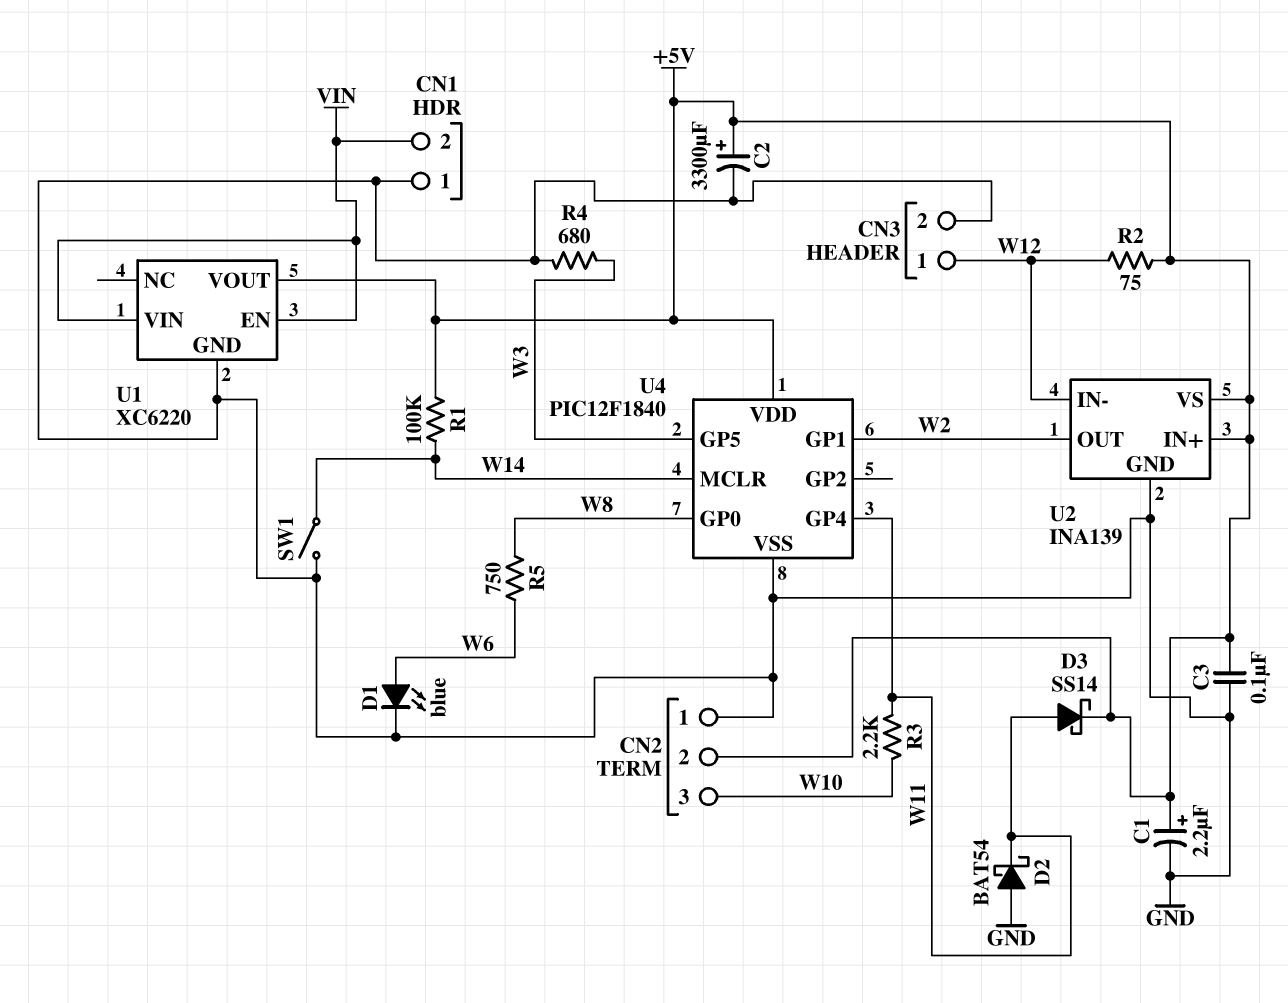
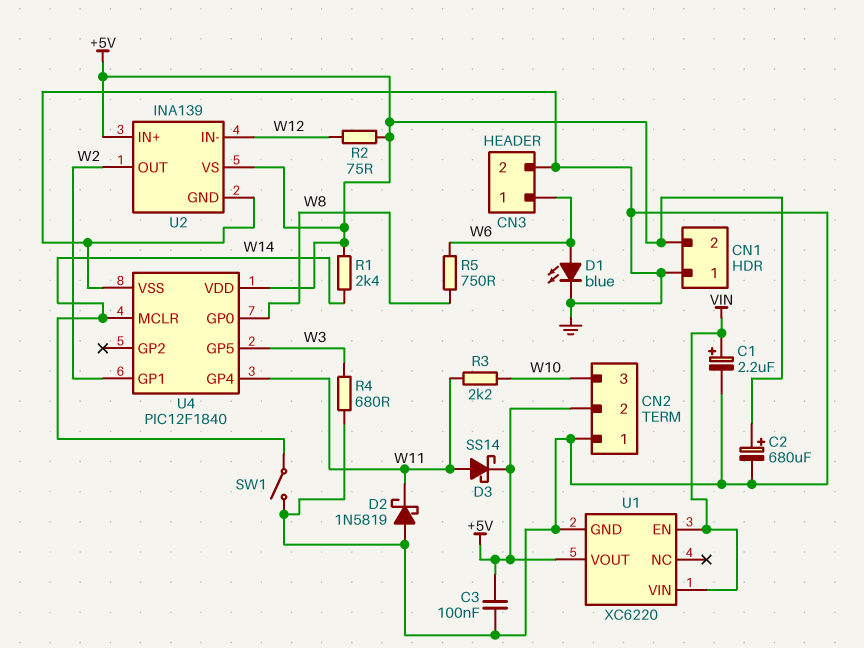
C1: 2.2uF (plus +5V, minus GND) -> 2.2uF (plus VIN, minus GND)
C2: 3300uF (plus +5V, minus GND) -> 680uF (plus +5V, minus GND)
CN1 pin 2: VIN -> +5V
CN3 pin 1: W12 -> W6
D2: schottky BAT54 (A GND, K W11) -> schottky 1N5819 (A GND, K W11)
R1: 100k (+5V, W14) -> 2.4k (+5V, W14)

